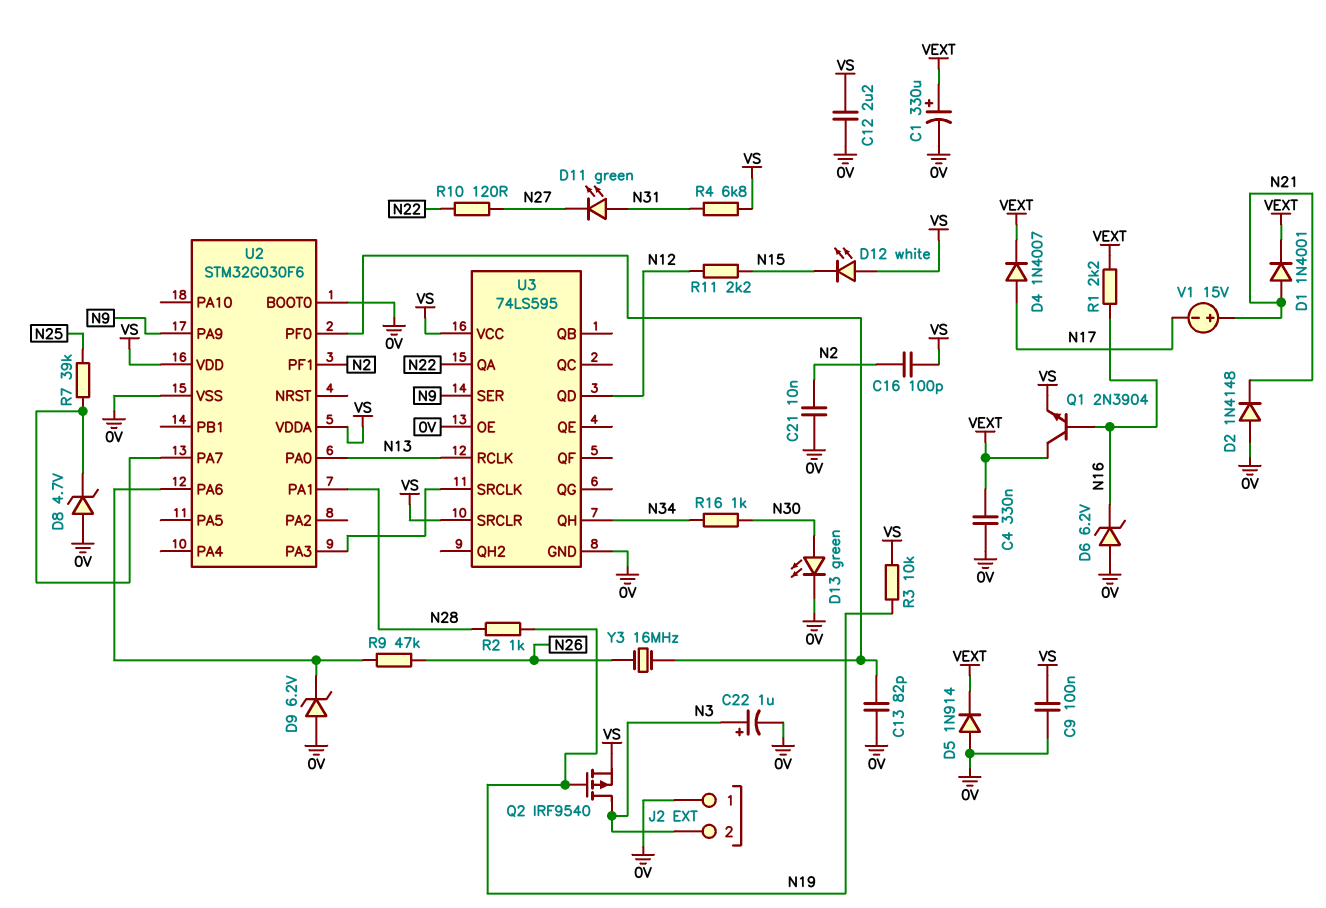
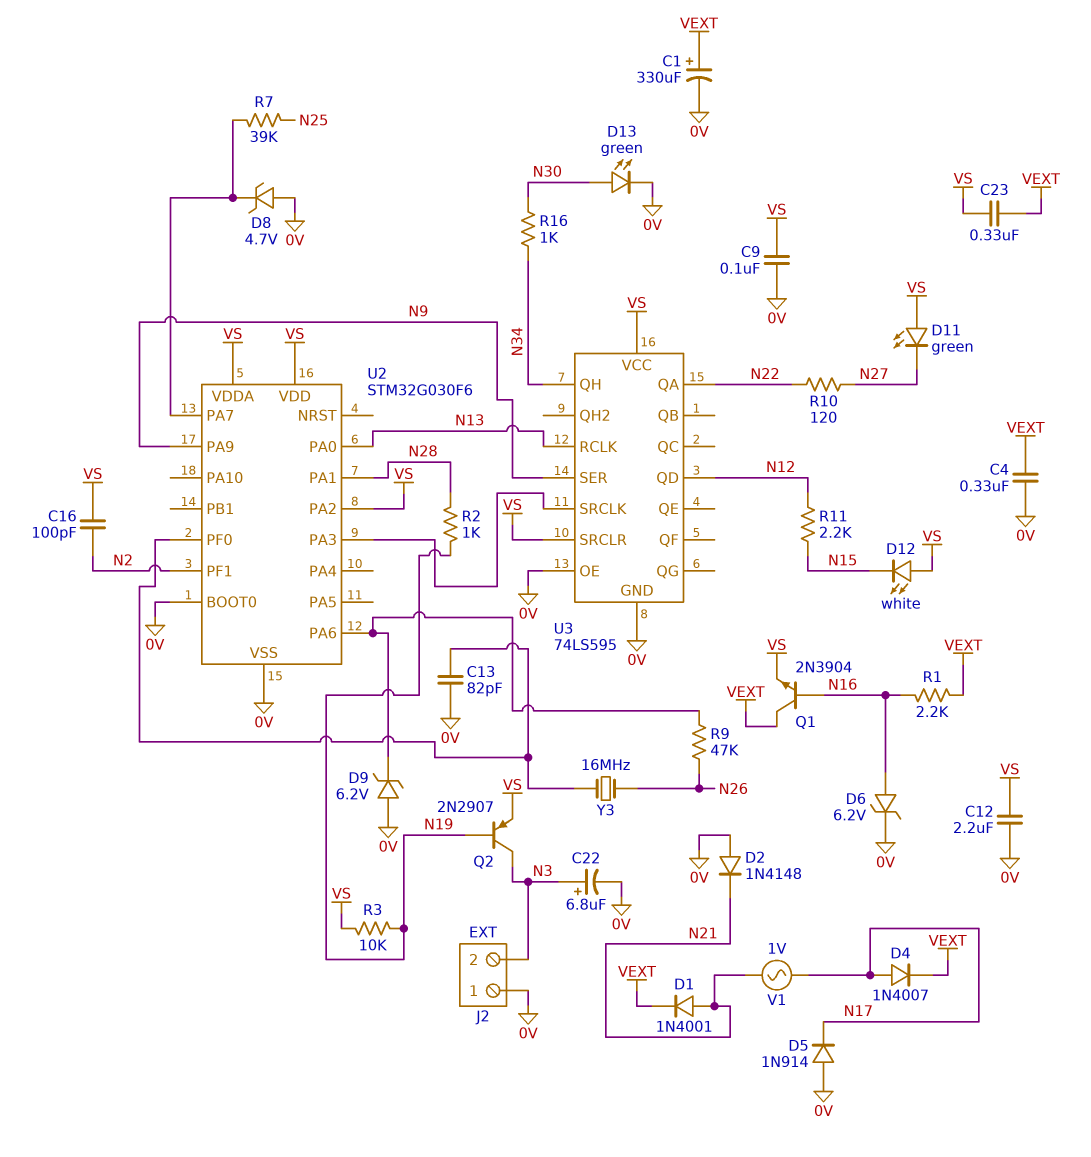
C21: 10nF (0V, N2) -> none
C22: 1uF (plus N3, minus 0V) -> 6.8uF (plus N3, minus 0V)
C23: none -> 330nF (VEXT, VS)
D5: diode 1N914 (A 0V, K VEXT) -> diode 1N914 (A 0V, K N17)
D6: zener 6.2V (A 0V, K N16) -> zener 6.2V (A N16, K 0V)
D11: LED green (A N31, K N27) -> LED green (A VS, K N27)
Q2: PMOS IRF9540 (G N19, D N3, S VS) -> PNP 2N2907 (B N19, C N3, E VS)
R4: 6.8k (N31, VS) -> none
U2 pin PA2: none -> VS
V1: 15V (plus N21, minus N17) -> AC 1V (N17, N21)

